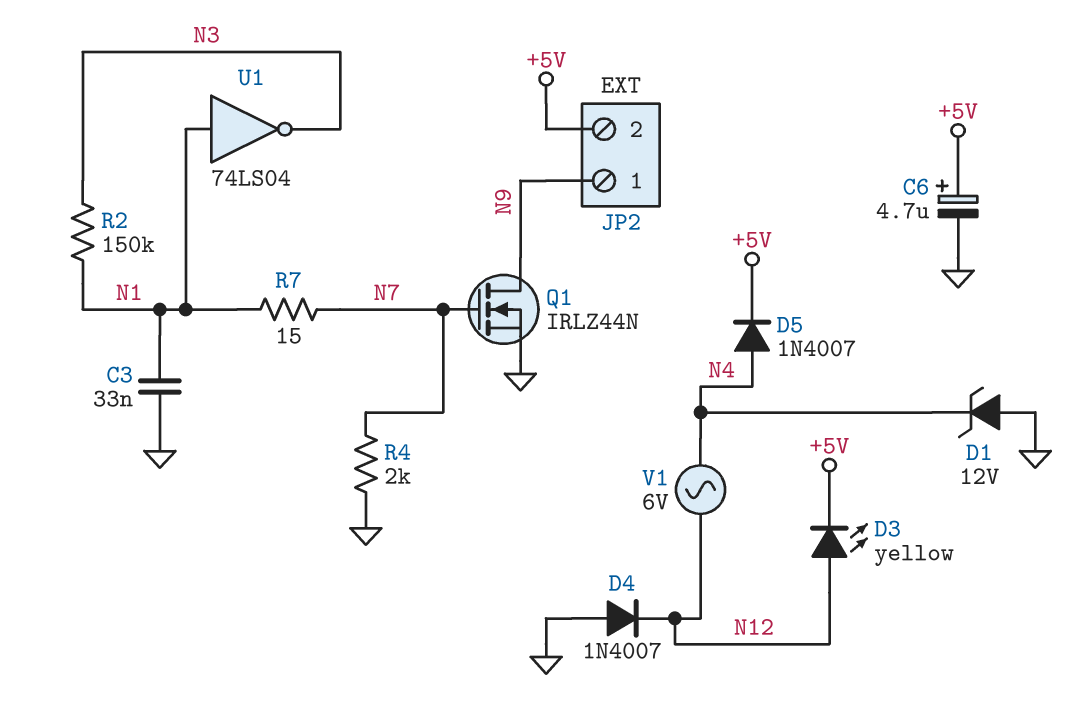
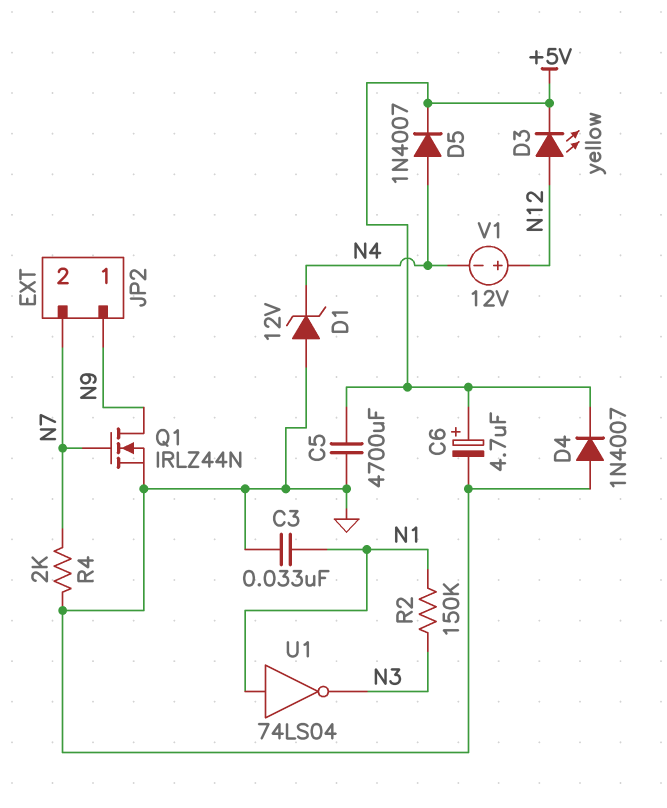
C5: none -> 4700uF (+5V, GND)
D4: diode 1N4007 (A GND, K N12) -> diode 1N4007 (A GND, K +5V)
JP2 pin 2: +5V -> N7
R7: 15 (N1, N7) -> none
V1: AC 6V (N4, N12) -> 12V (plus N12, minus N4)

